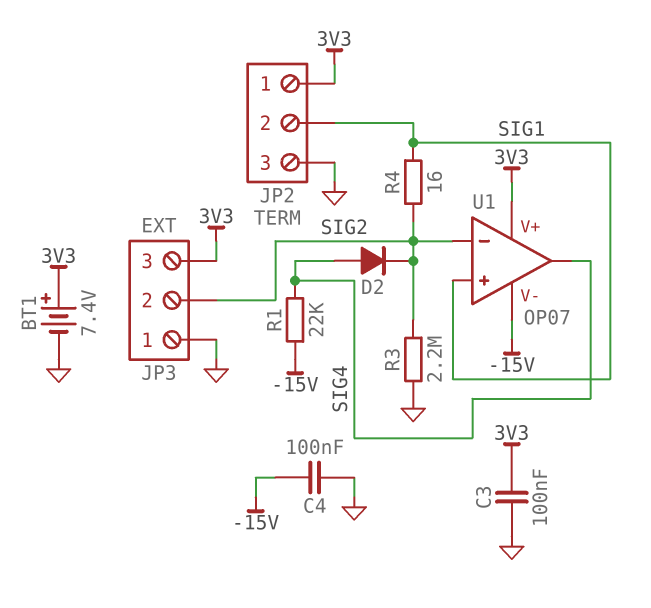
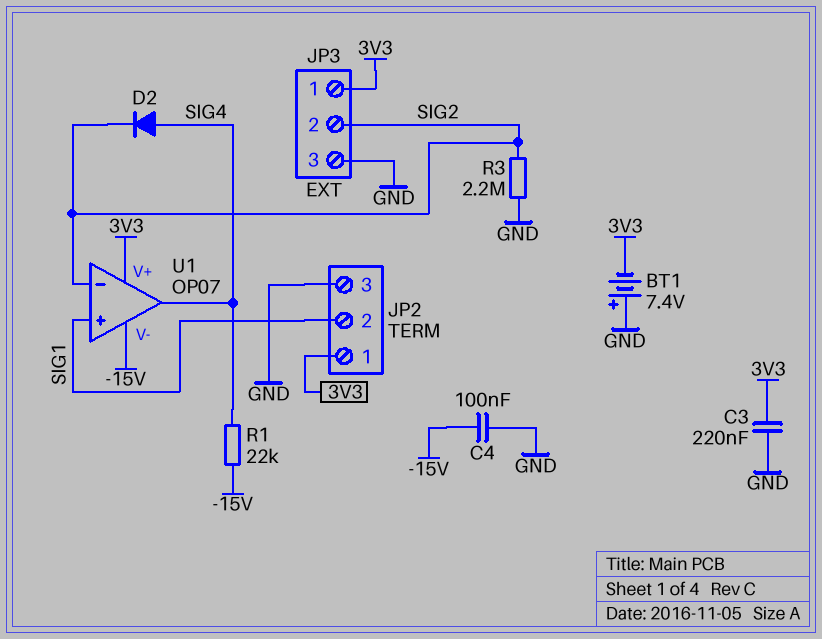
BT1: 7.4V (plus 3V3, minus GND) -> 7.4V (plus GND, minus 3V3)
C3: 100nF (3V3, GND) -> 220nF (3V3, GND)
JP3 pin 1: GND -> 3V3
JP3 pin 3: 3V3 -> GND
R4: 16 (SIG1, SIG2) -> none

